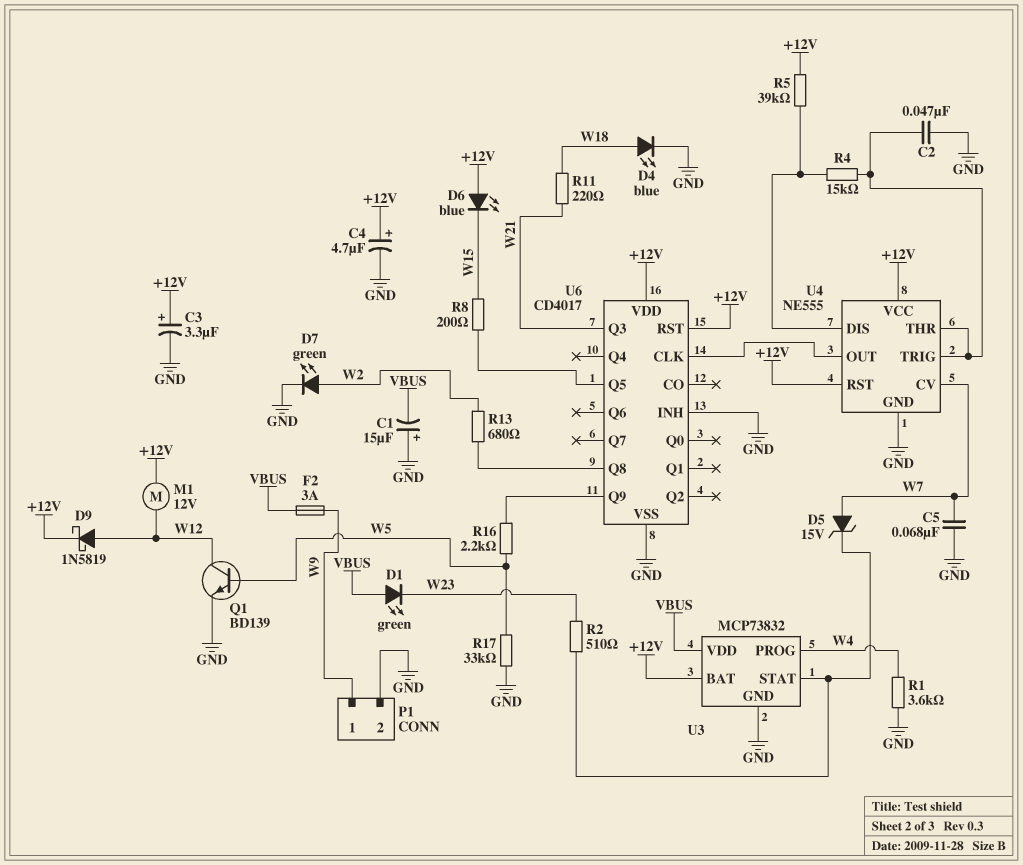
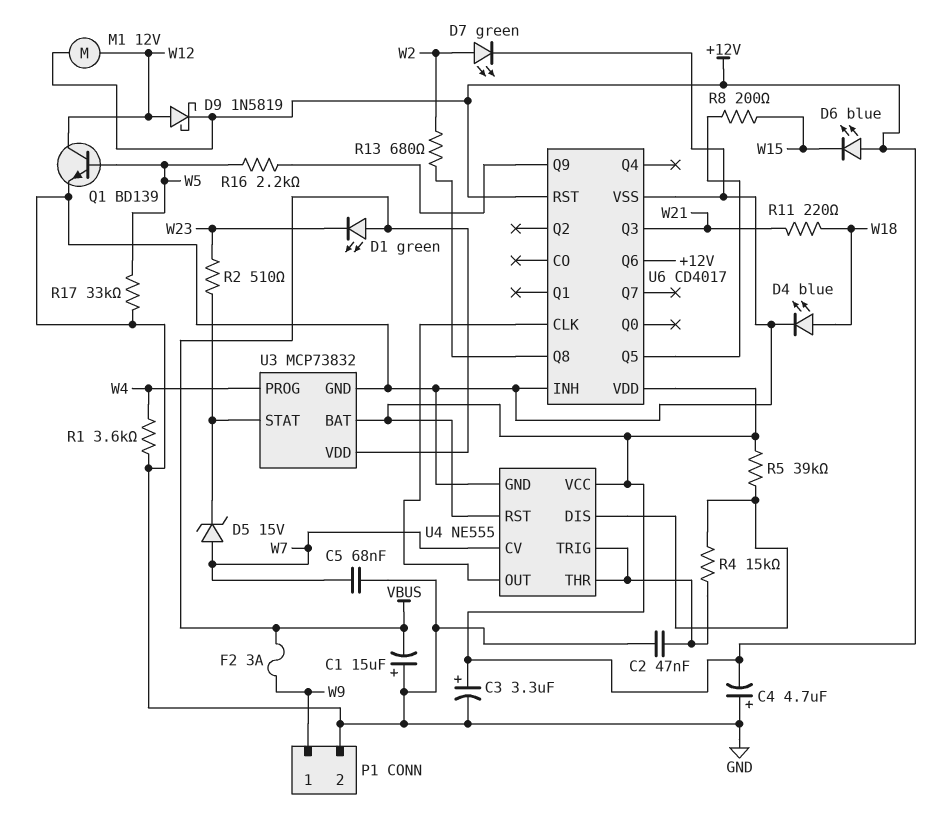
C4: 4.7uF (plus +12V, minus GND) -> 4.7uF (plus GND, minus +12V)
U6 pin Q6: none -> +12V

